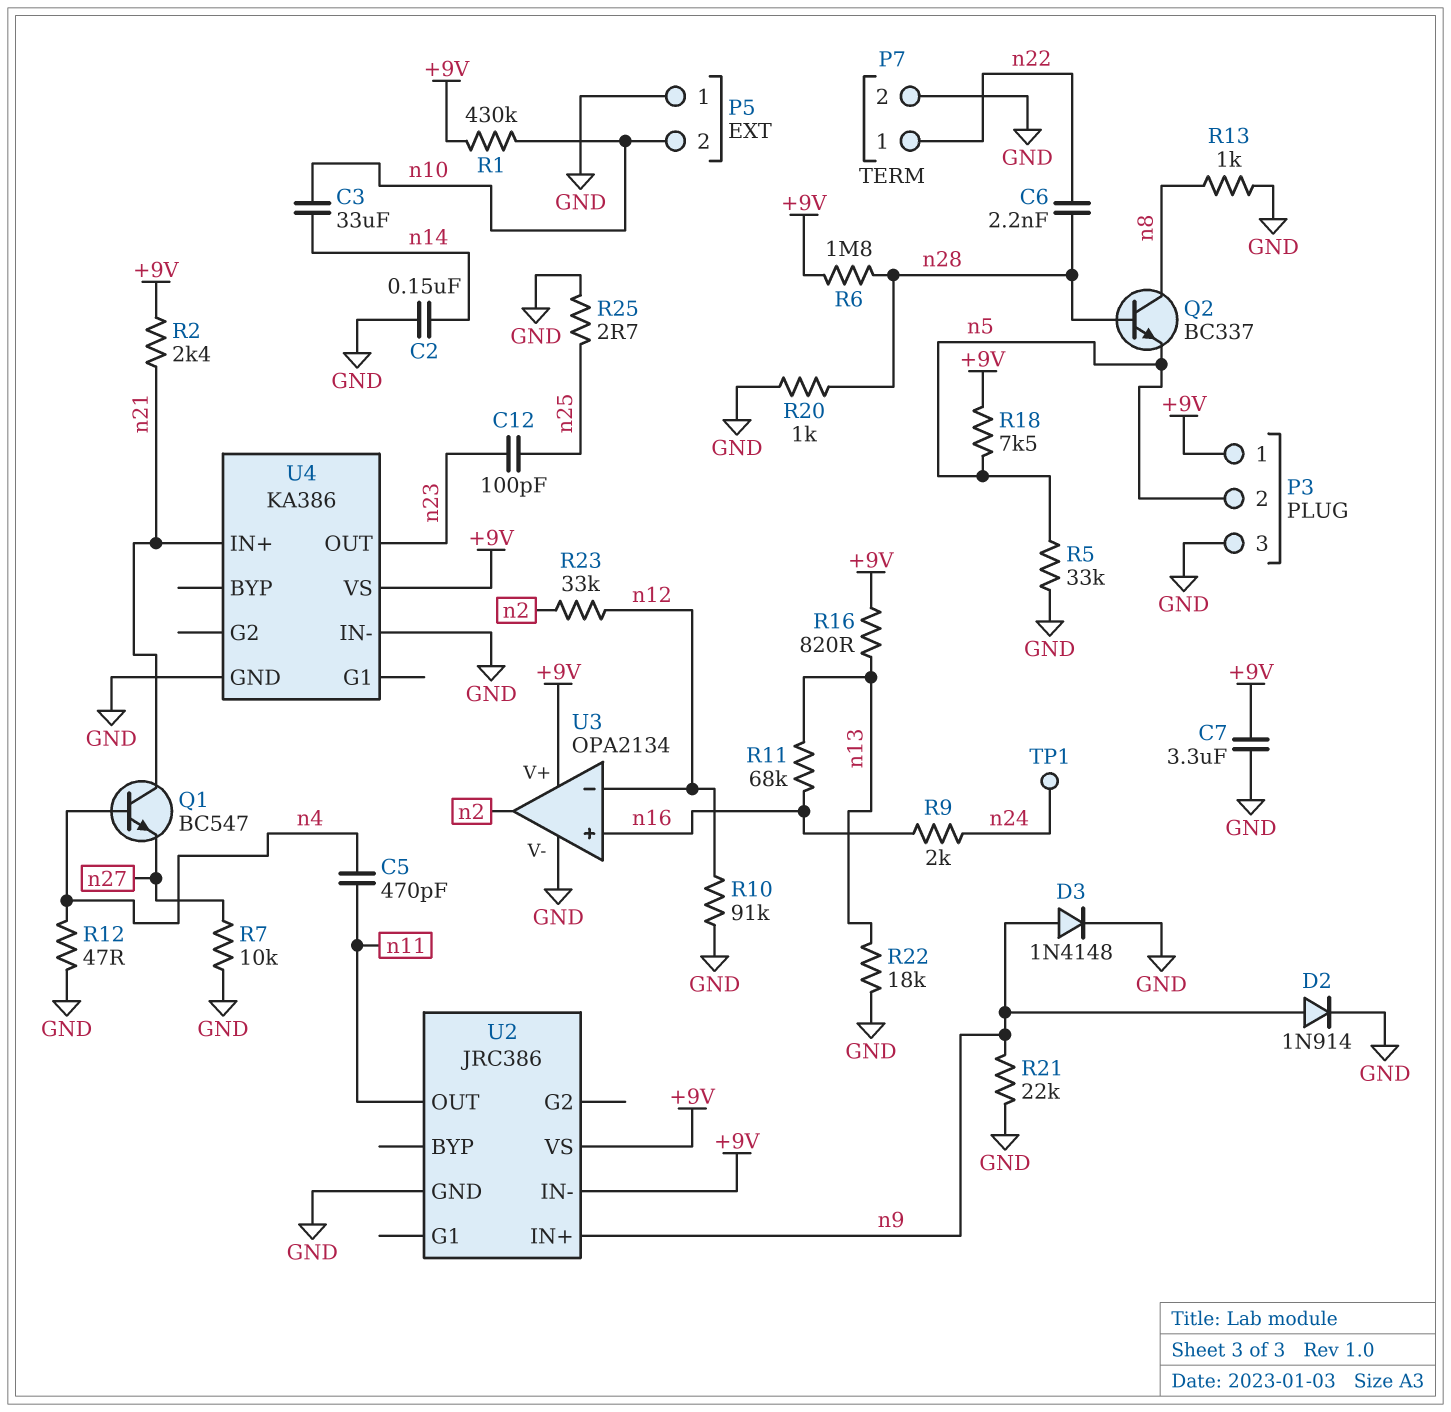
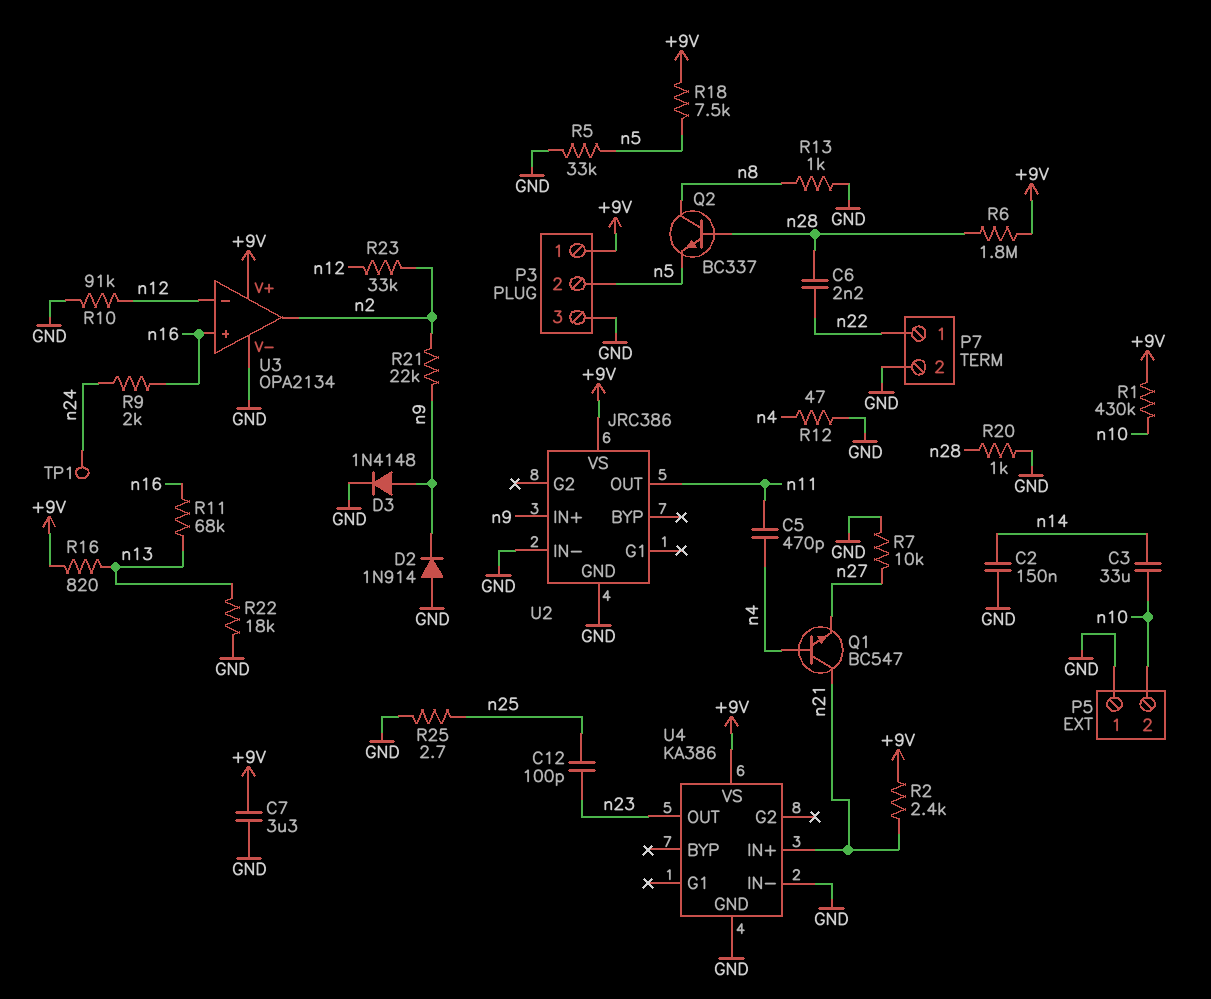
D2: diode 1N914 (A n9, K GND) -> diode 1N914 (A GND, K n9)
R21: 22k (GND, n9) -> 22k (n2, n9)
U2 pin IN-: +9V -> GND

